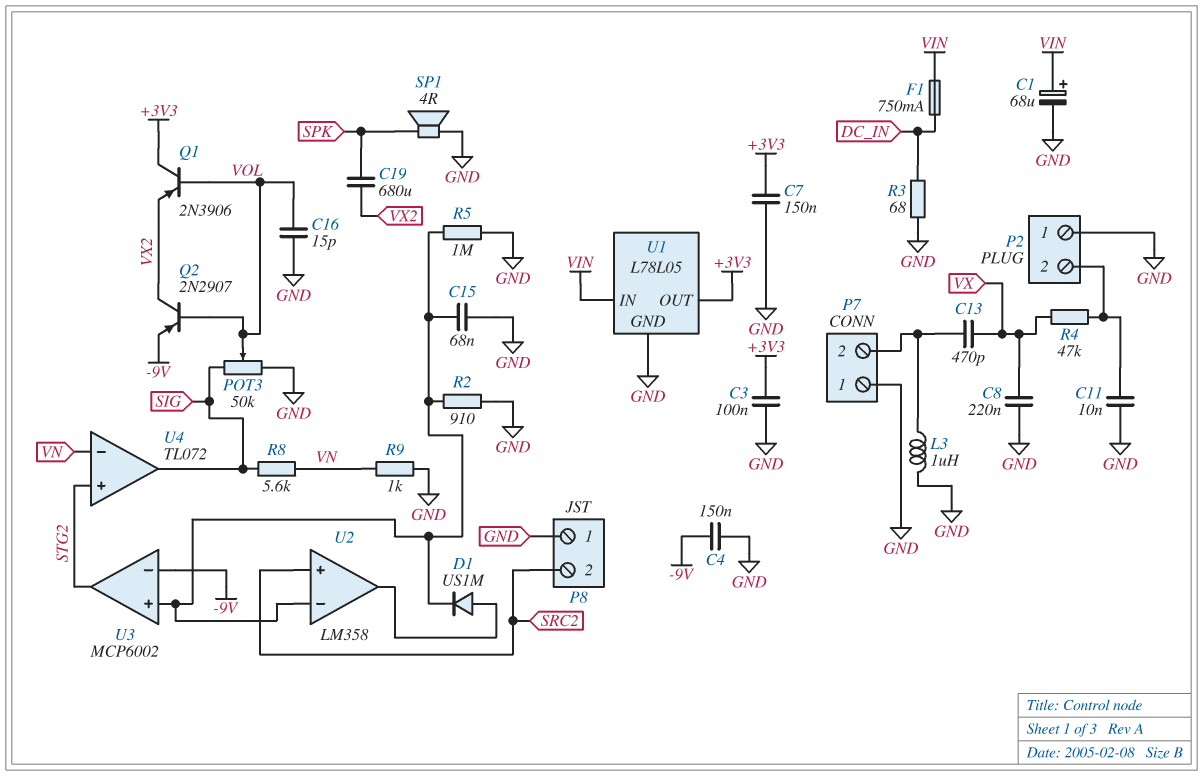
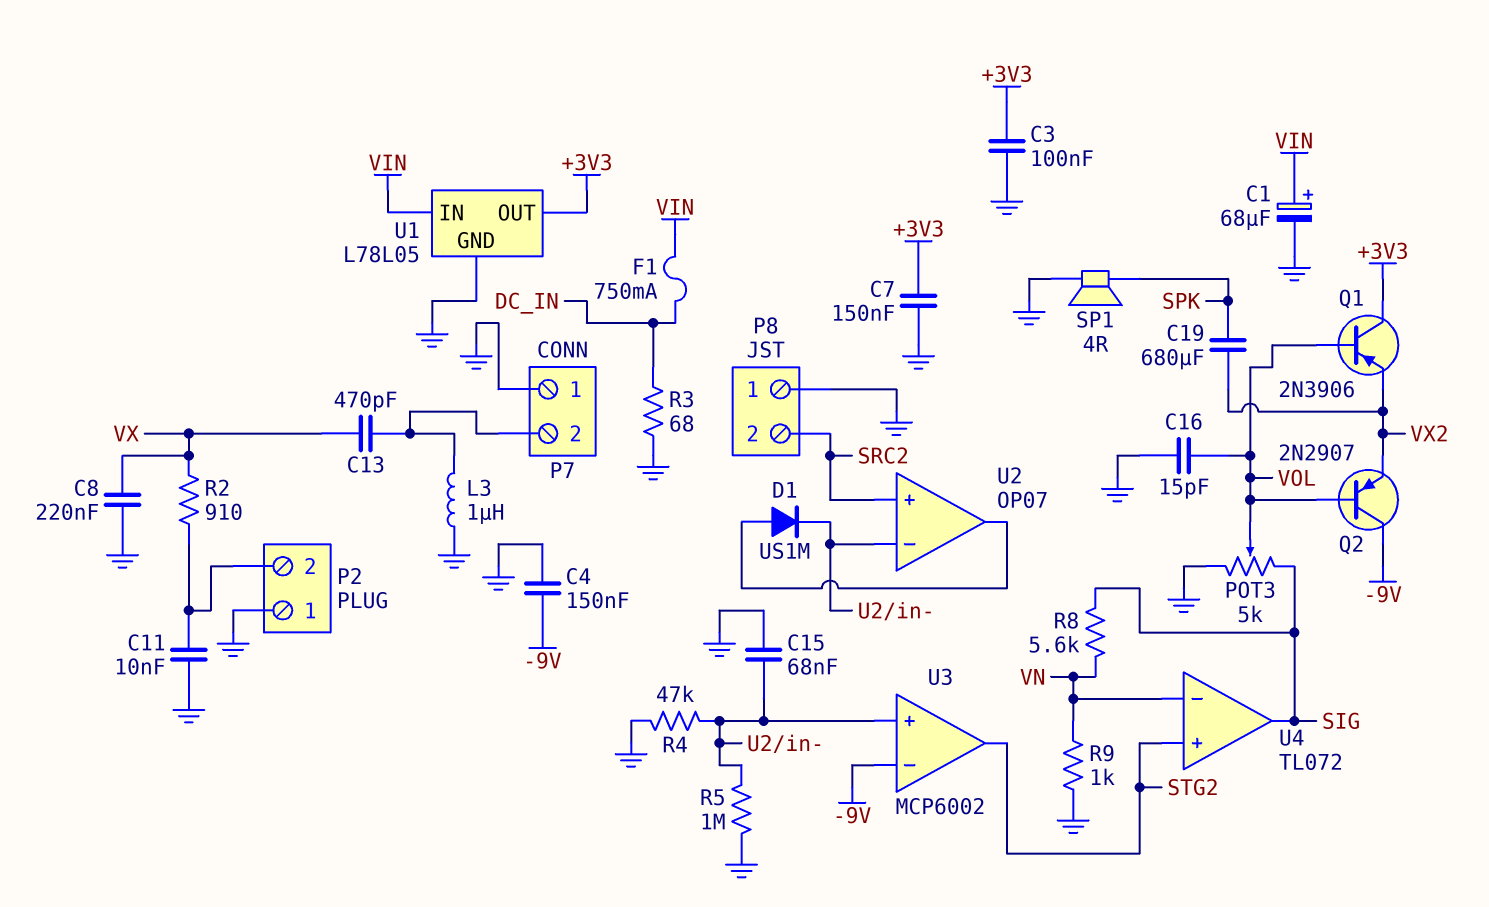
POT3: 50k (GND, SIG, wiper VOL) -> 5k (GND, SIG, wiper VOL)
Q2: PNP 2N2907 (B VOL, C VX2, E -9V) -> PNP 2N2907 (B VOL, C -9V, E VX2)
R2: 910 (GND, U2/in-) -> 910 (P2/2, VX)
R4: 47k (P2/2, VX) -> 47k (GND, U2/in-)
U2: LM358 -> OP07

